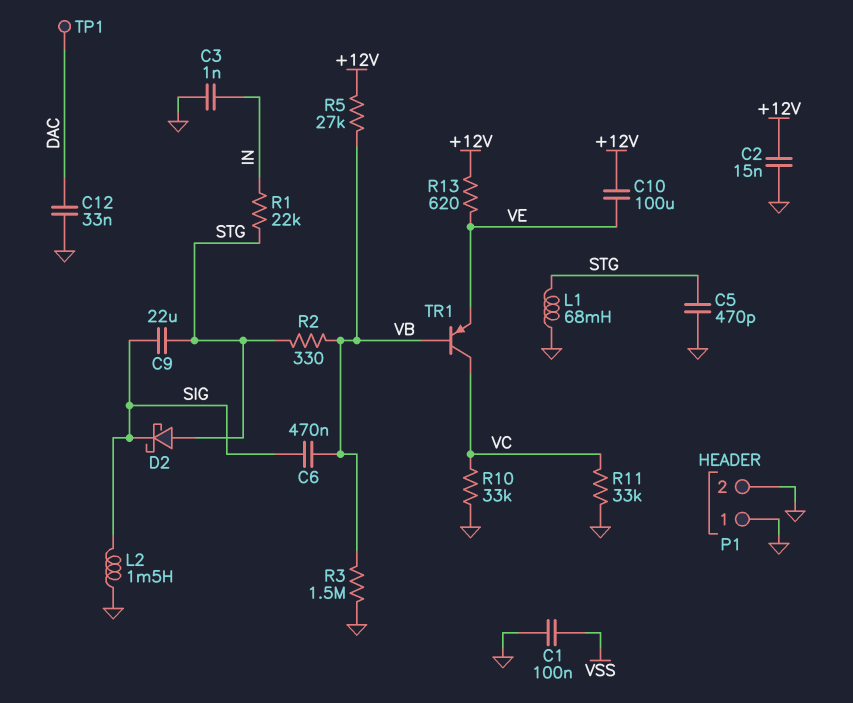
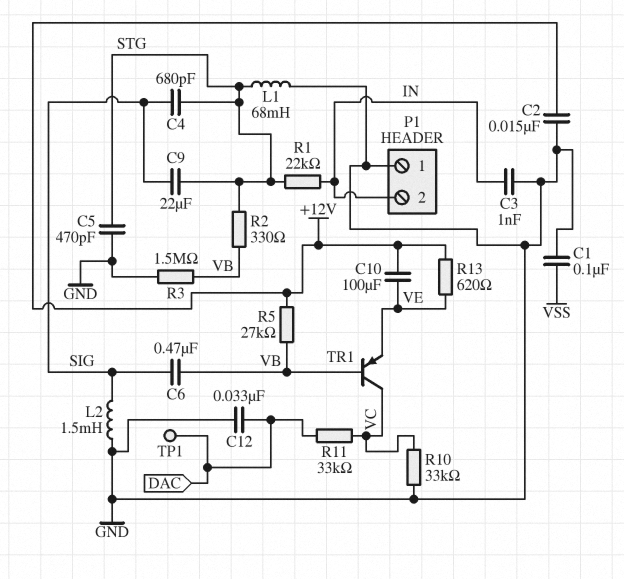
C4: none -> 680pF (SIG, STG)
D2: schottky (A STG, K SIG) -> none
P1 pin 2: GND -> IN
R11: 33k (GND, VC) -> 33k (DAC, VC)

